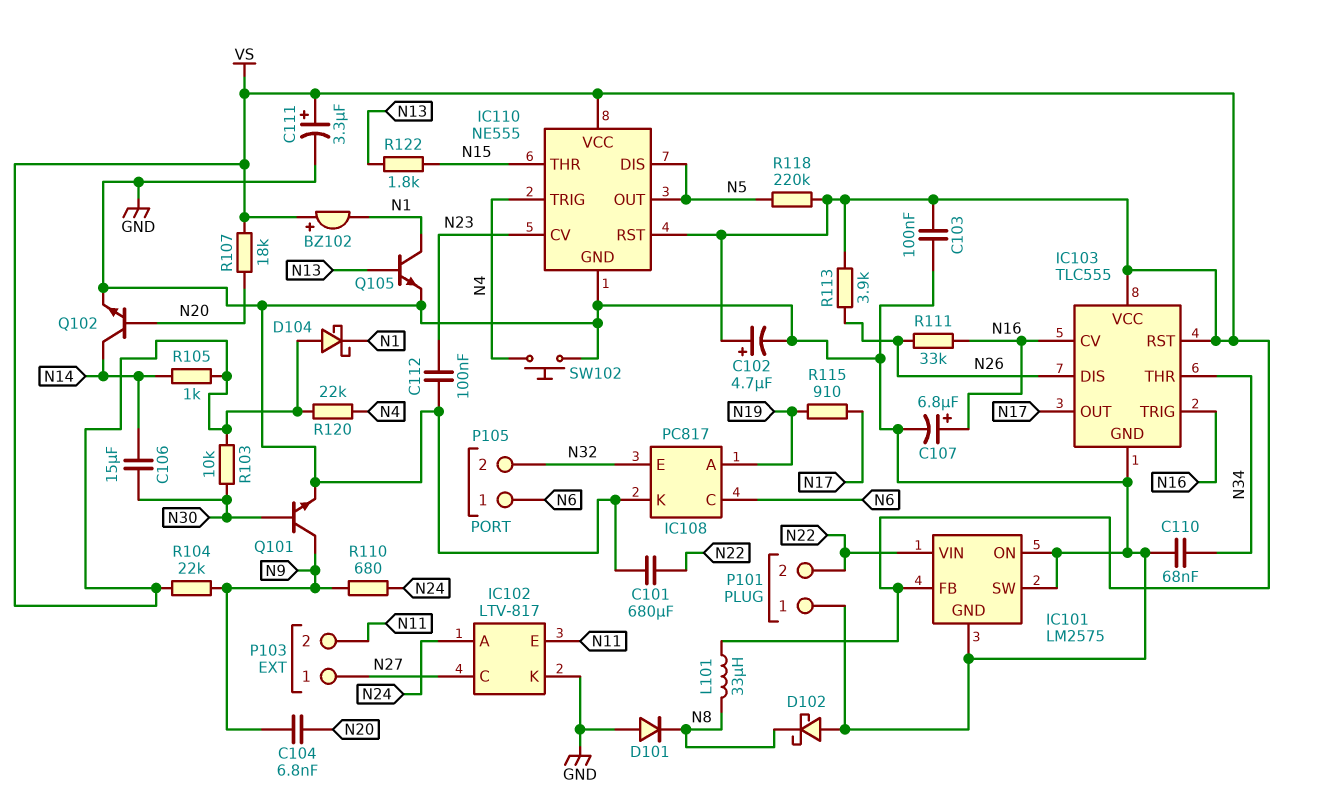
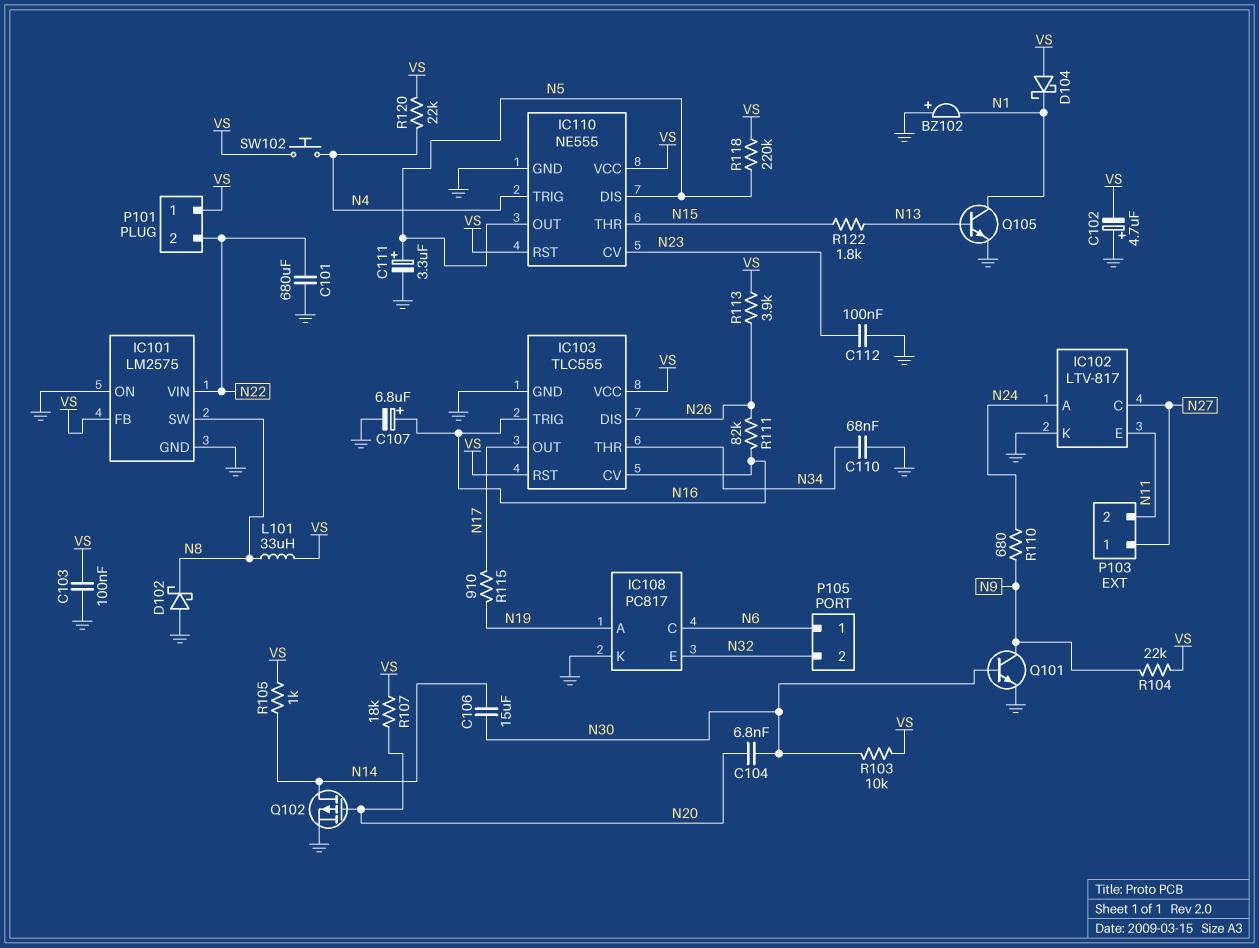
BZ102: buzzer (plus VS, minus N1) -> buzzer (plus GND, minus N1)
C102: 4.7uF (plus VS, minus GND) -> 4.7uF (plus GND, minus VS)
C104: 6.8nF (N9, N20) -> 6.8nF (N20, N30)
C111: 3.3uF (plus VS, minus GND) -> 3.3uF (plus N5, minus GND)
D101: diode (A GND, K N8) -> none
IC101 pin SW: GND -> N8
P101 pin 1: GND -> VS
Q102: NPN (B N20, C N14, E GND) -> PMOS (G N20, D N14, S GND)
R111: 33k (N16, N26) -> 82k (N16, N26)
SW102: button (GND, N4) -> button (N4, VS)

